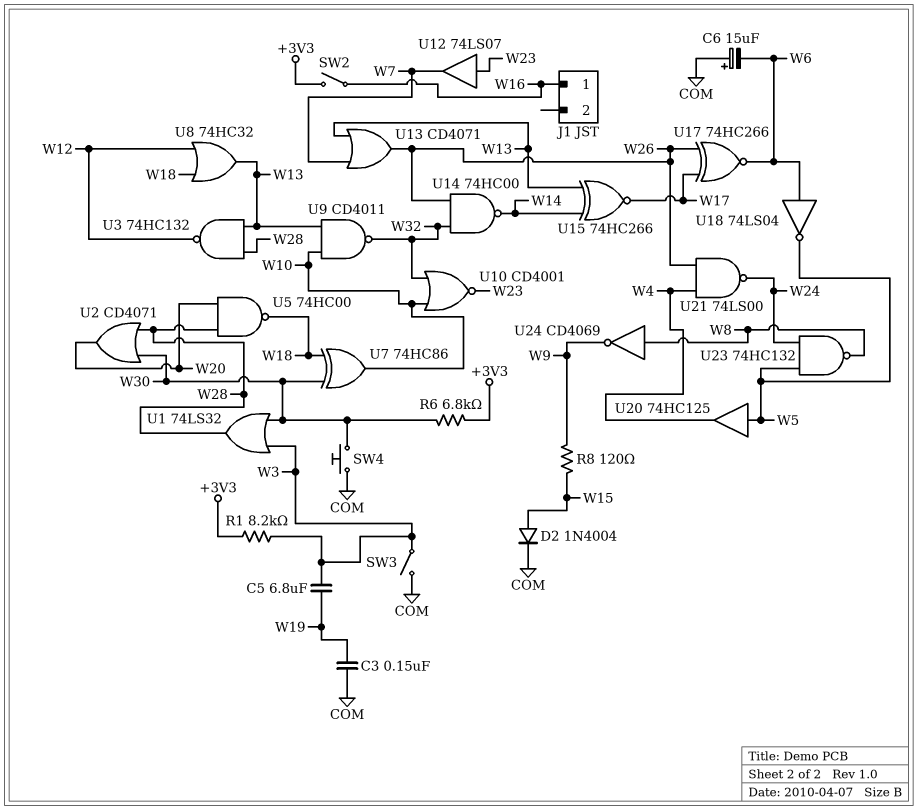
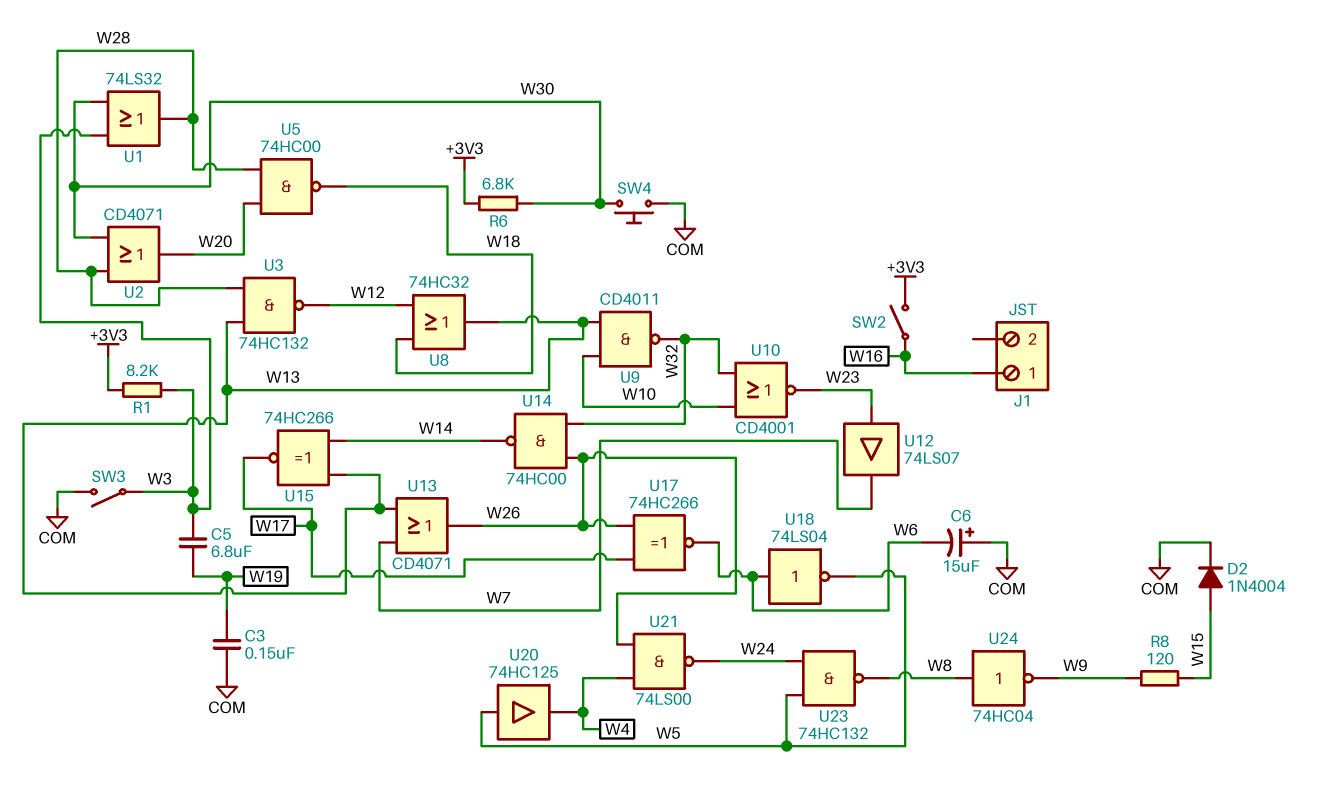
U7: XOR 74HC86 (in W18, in W30, out W10) -> none
U24: NOT CD4069 (in W8, out W9) -> NOT 74HC04 (in W8, out W9)

